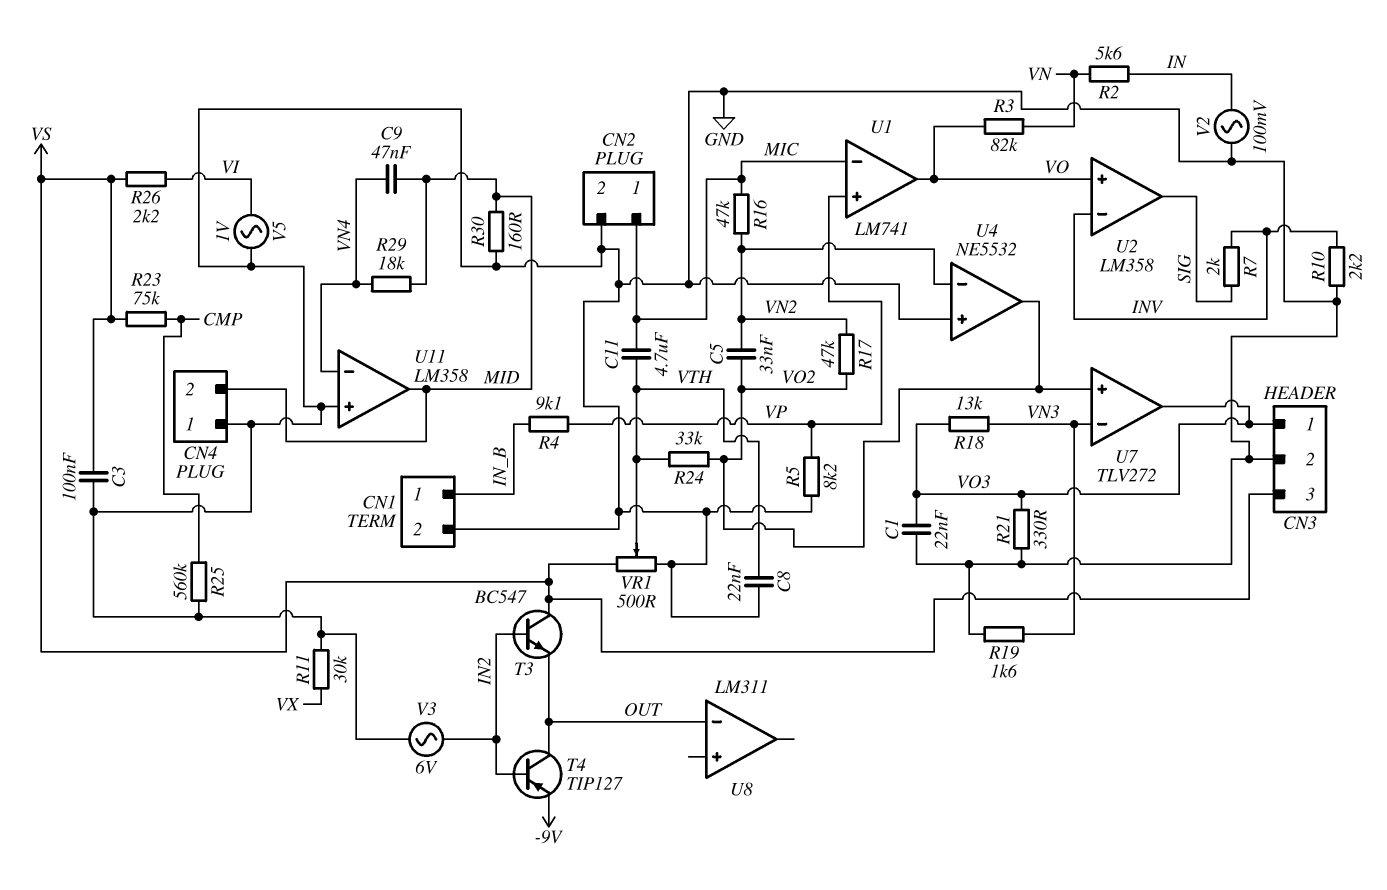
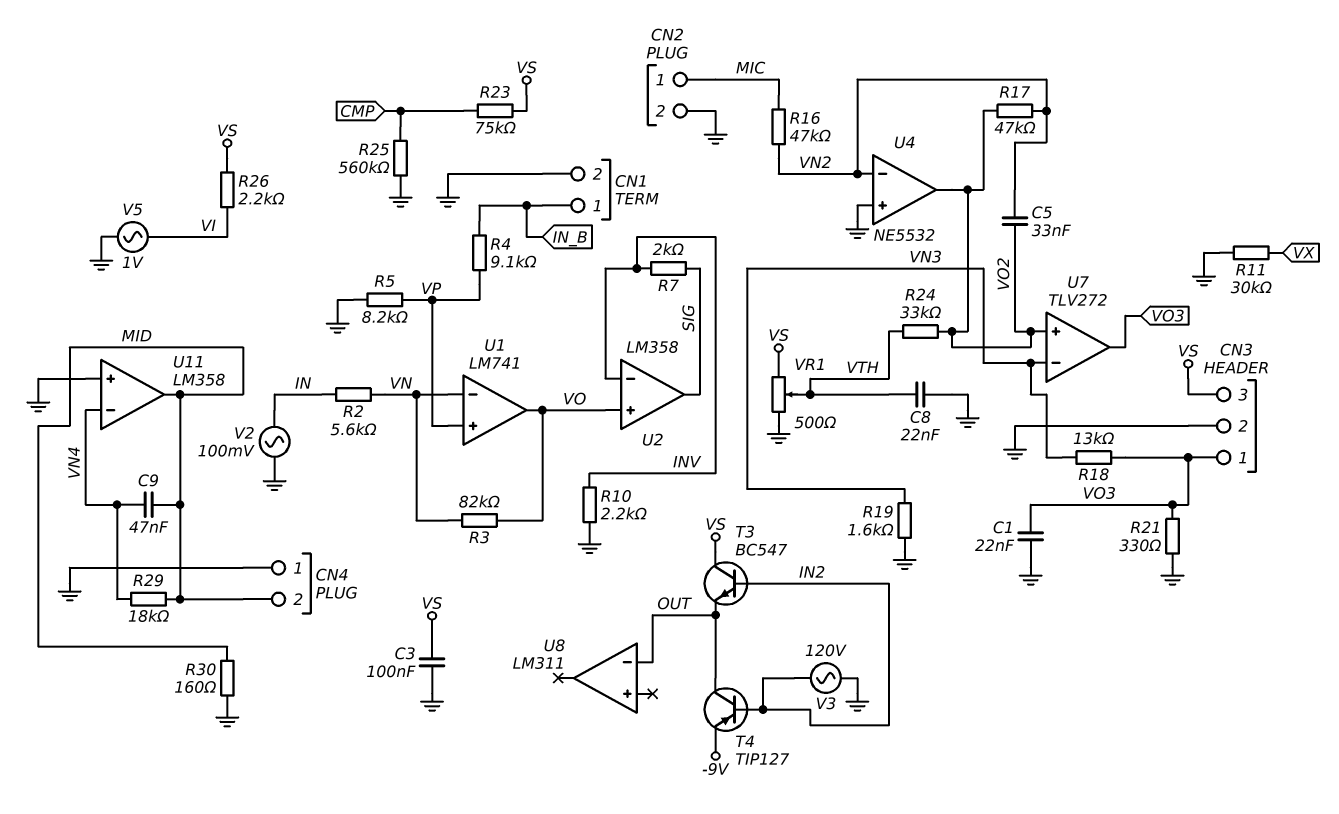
C11: 4.7uF (MIC, VTH) -> none
U1 pin in-: MIC -> VN
V3: AC 6V (GND, IN2) -> AC 120V (GND, IN2)

